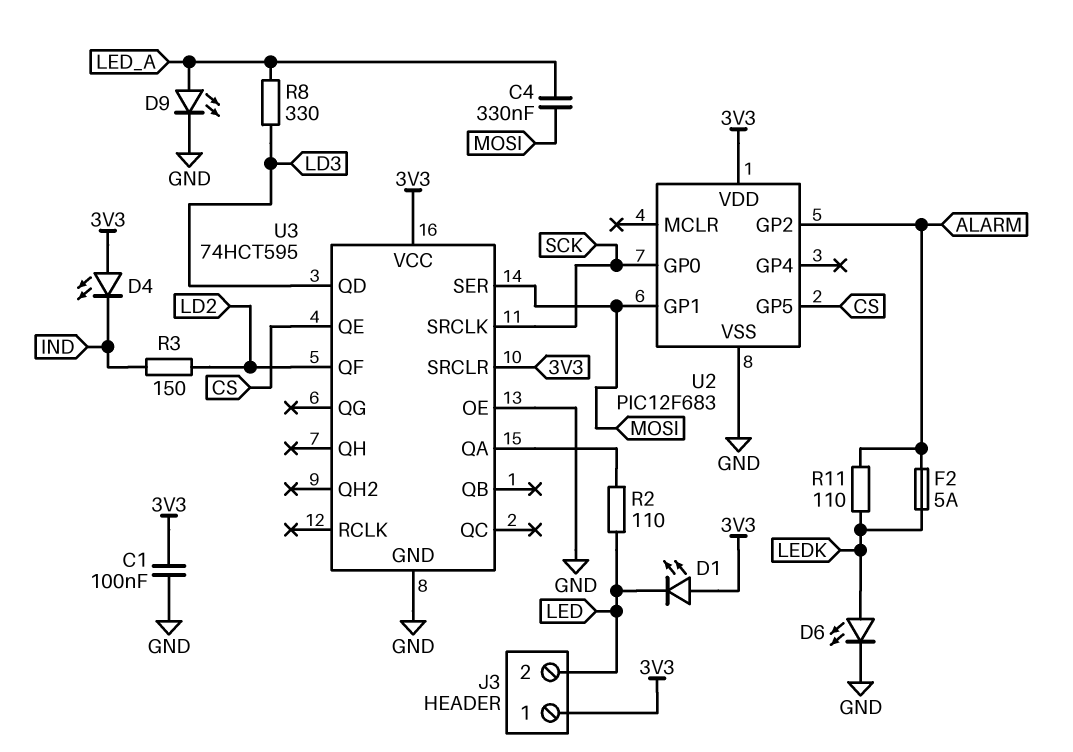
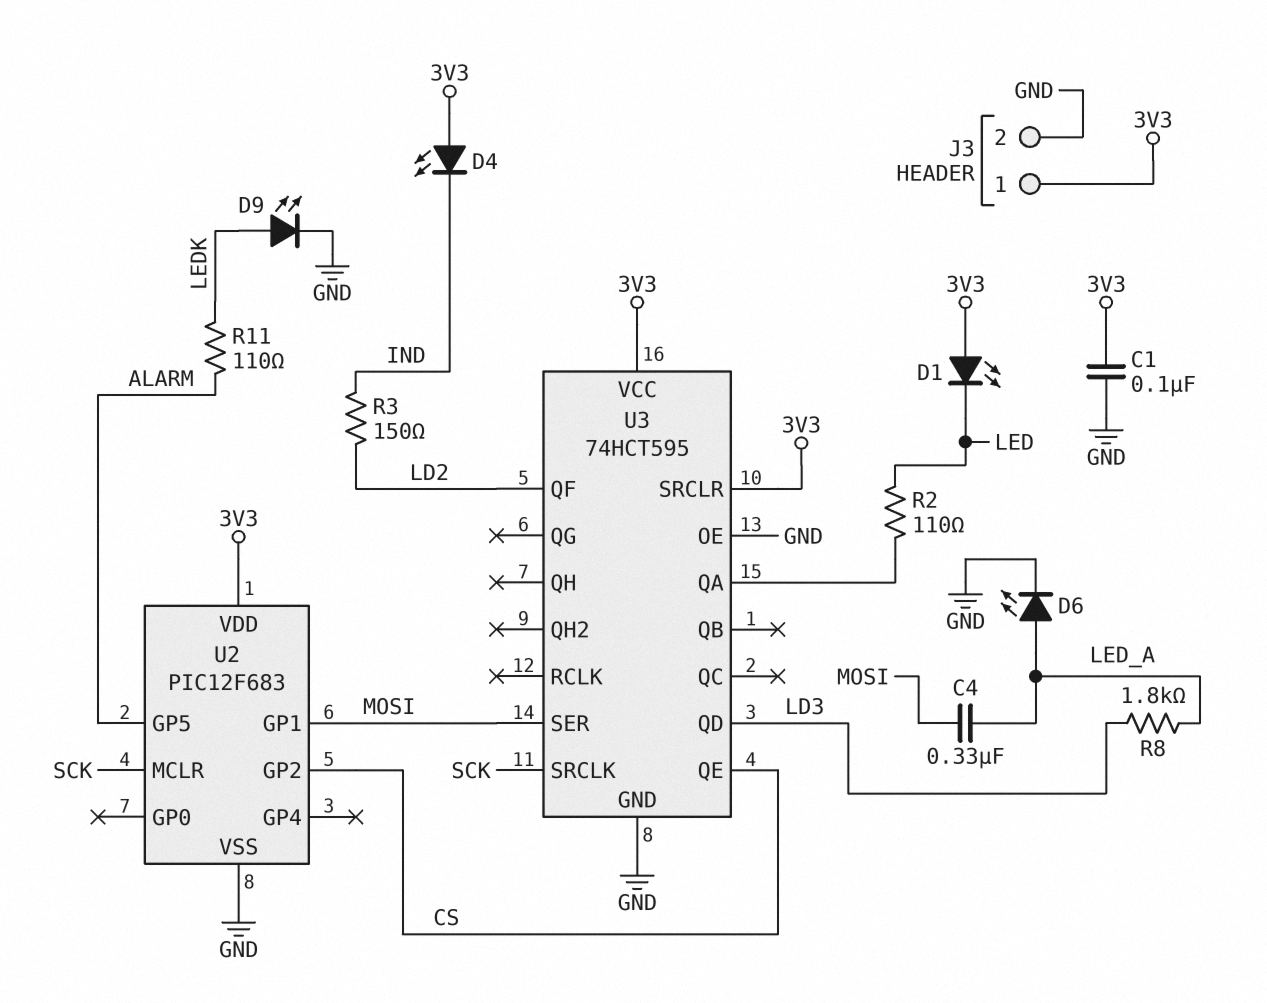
D6: LED (A LEDK, K GND) -> LED (A LED_A, K GND)
D9: LED (A LED_A, K GND) -> LED (A LEDK, K GND)
F2: 5A (ALARM, LEDK) -> none
J3 pin 2: LED -> GND
R8: 330 (LD3, LED_A) -> 1.8k (LD3, LED_A)
U2 pin GP0: SCK -> none
U2 pin GP2: ALARM -> CS
U2 pin GP5: CS -> ALARM
U2 pin MCLR: none -> SCK

